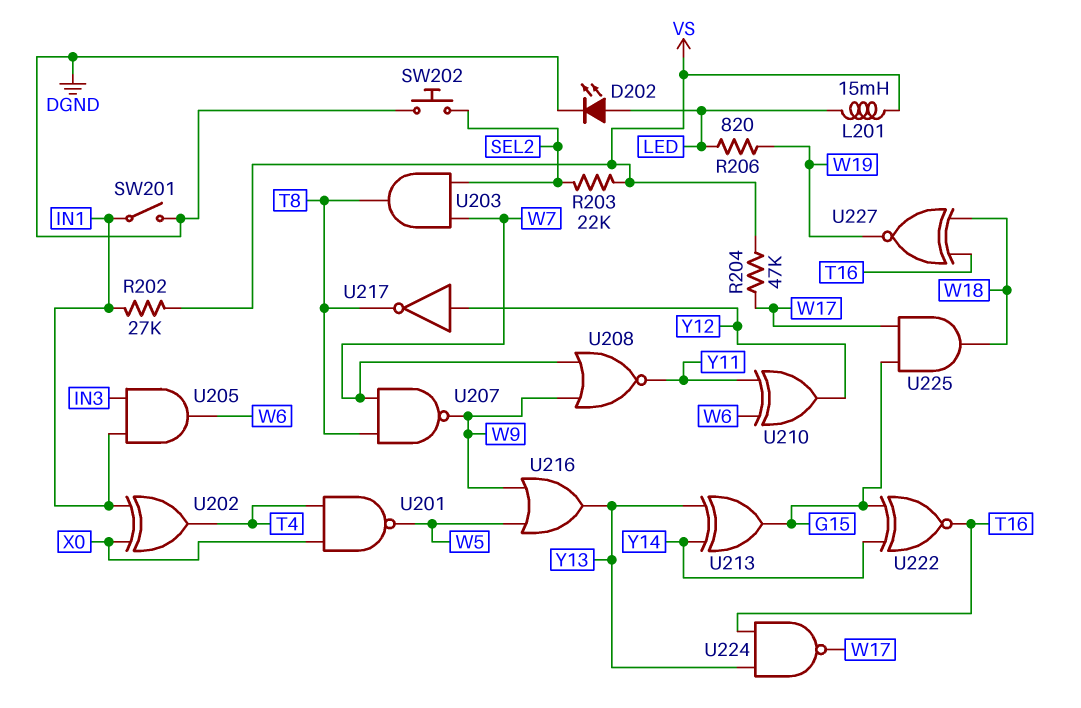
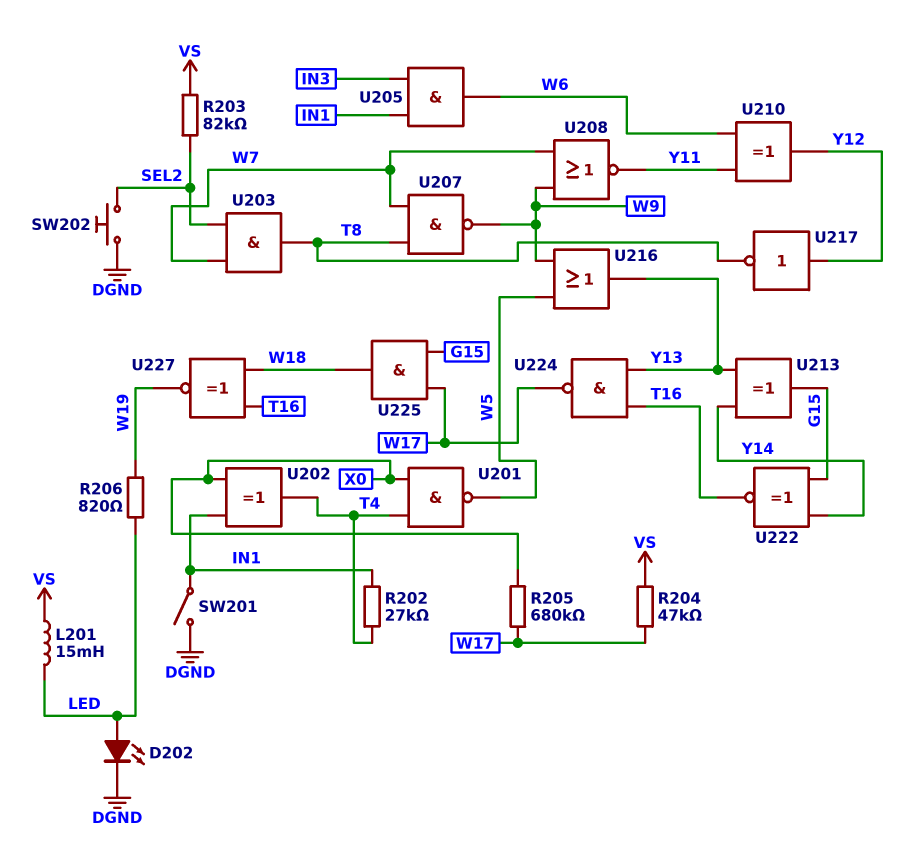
R202: 27k (IN1, VS) -> 27k (IN1, T4)
R203: 22k (SEL2, VS) -> 82k (SEL2, VS)
R205: none -> 680k (W17, X0)

